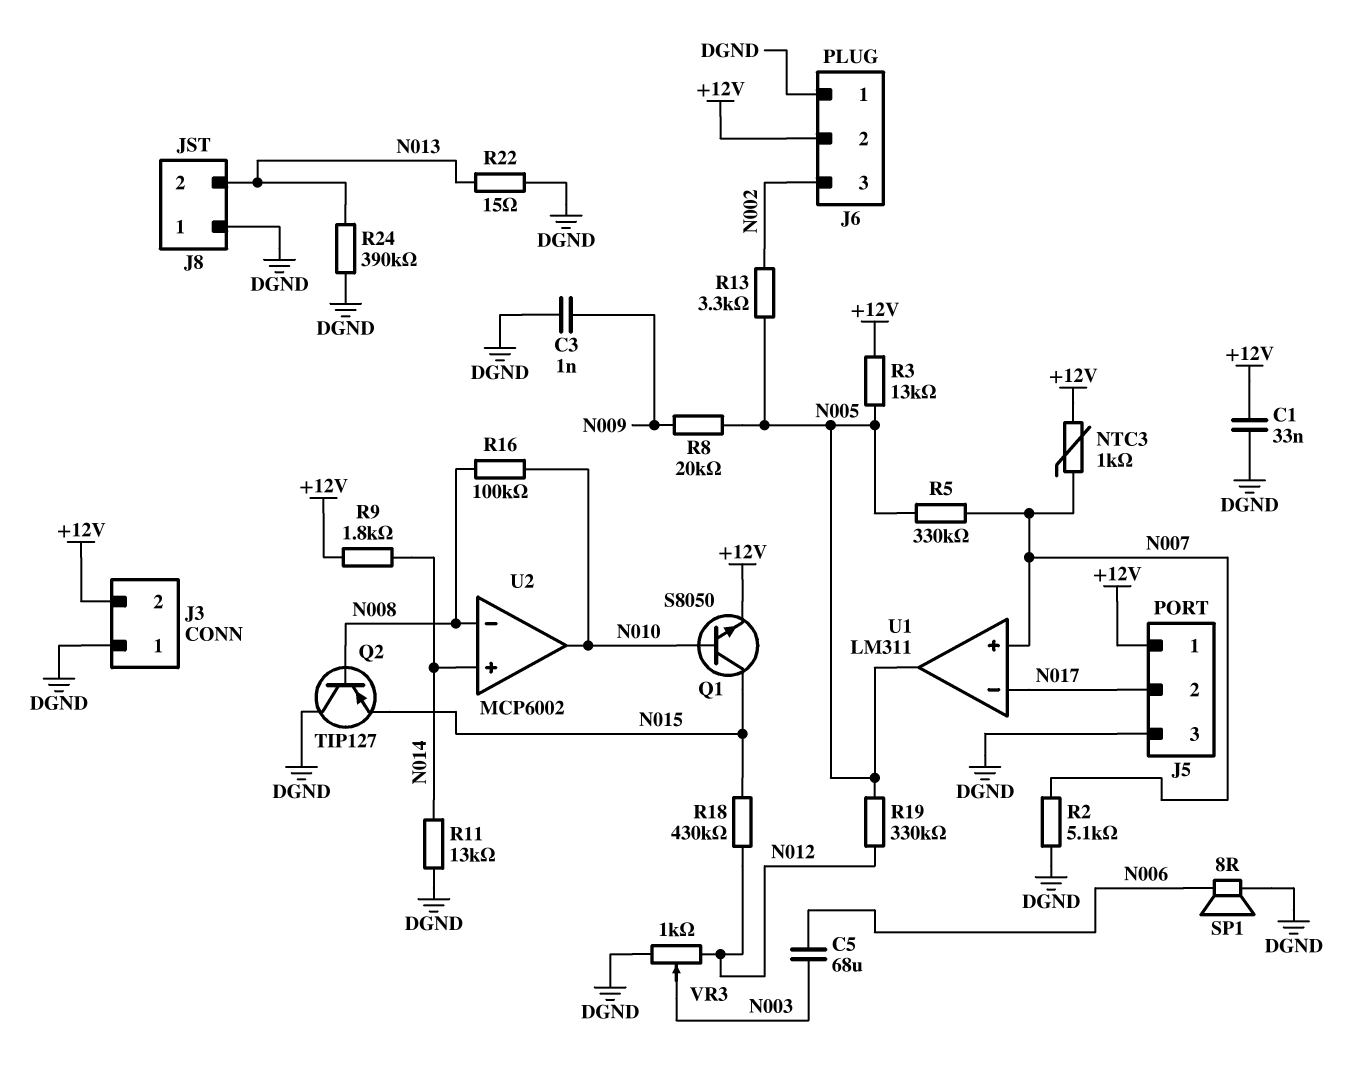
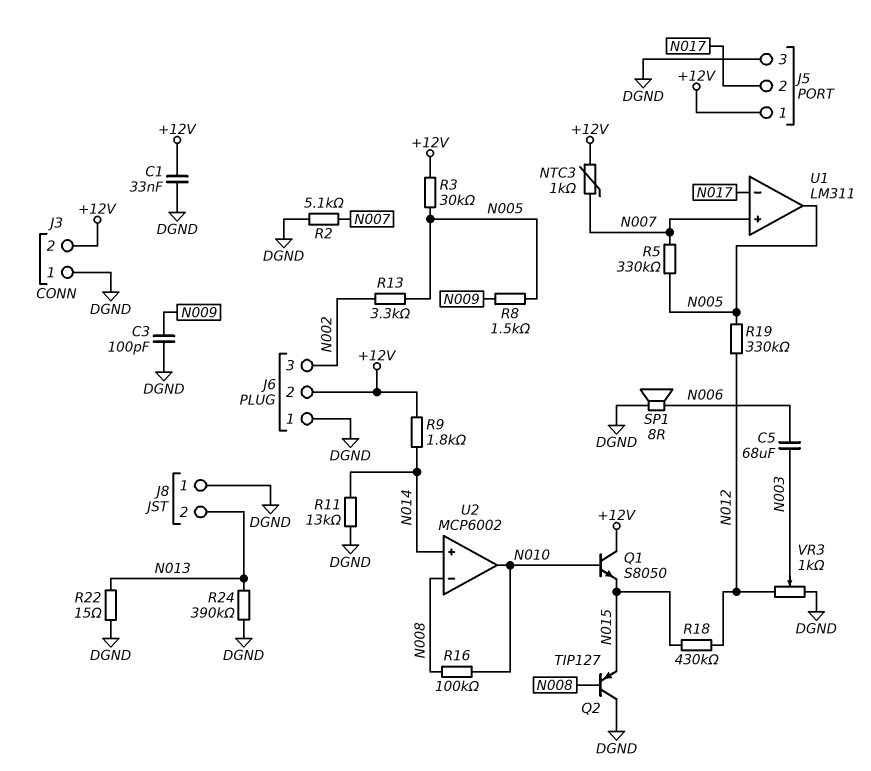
C3: 1nF (DGND, N009) -> 100pF (DGND, N009)
Q1: NPN S8050 (B N010, C N015, E +12V) -> NPN S8050 (B N010, C +12V, E N015)
R3: 13k (+12V, N005) -> 30k (+12V, N005)
R8: 20k (N005, N009) -> 1.5k (N005, N009)

